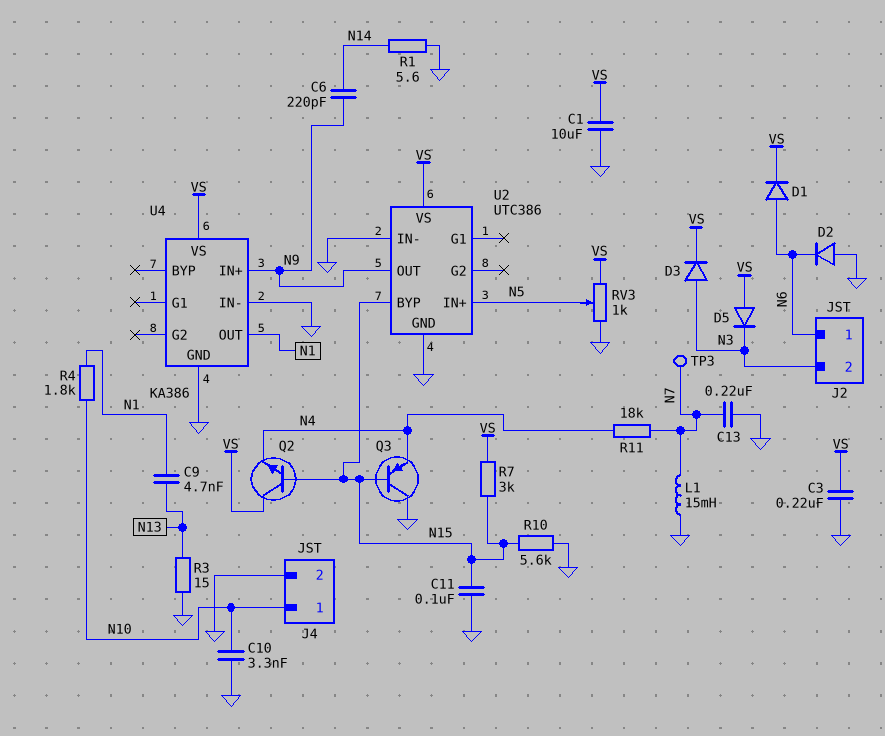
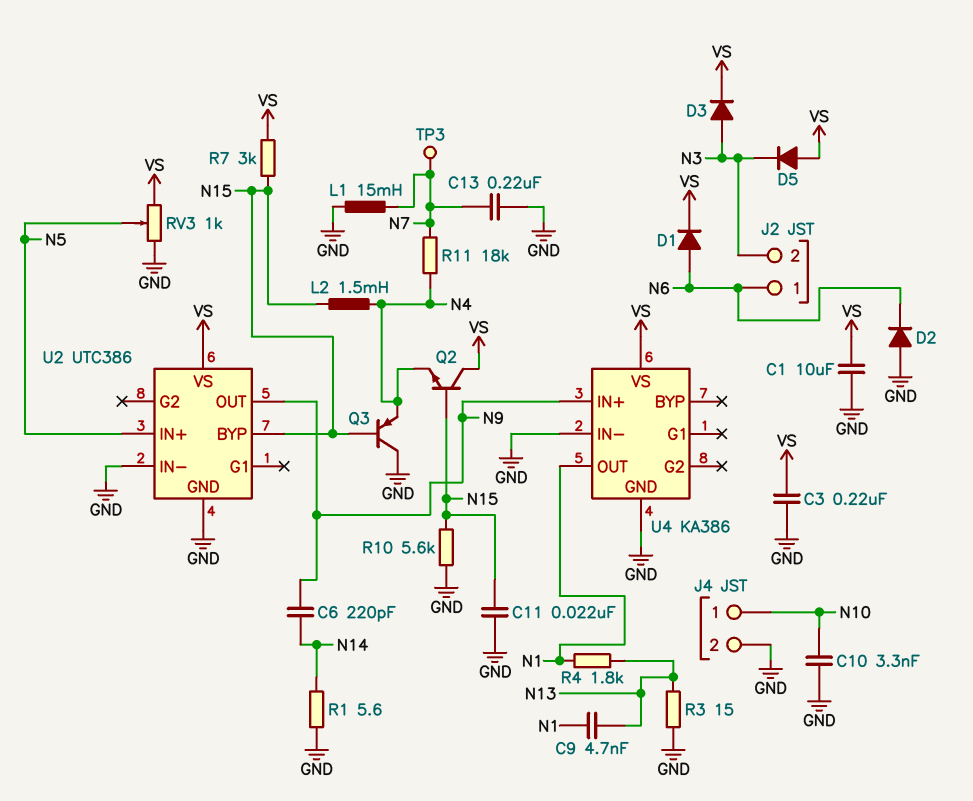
C11: 100nF (GND, N15) -> 22nF (GND, N15)
L2: none -> 1.5mH (N4, N15)
R4: 1.8k (N1, N10) -> 1.8k (N1, N13)

